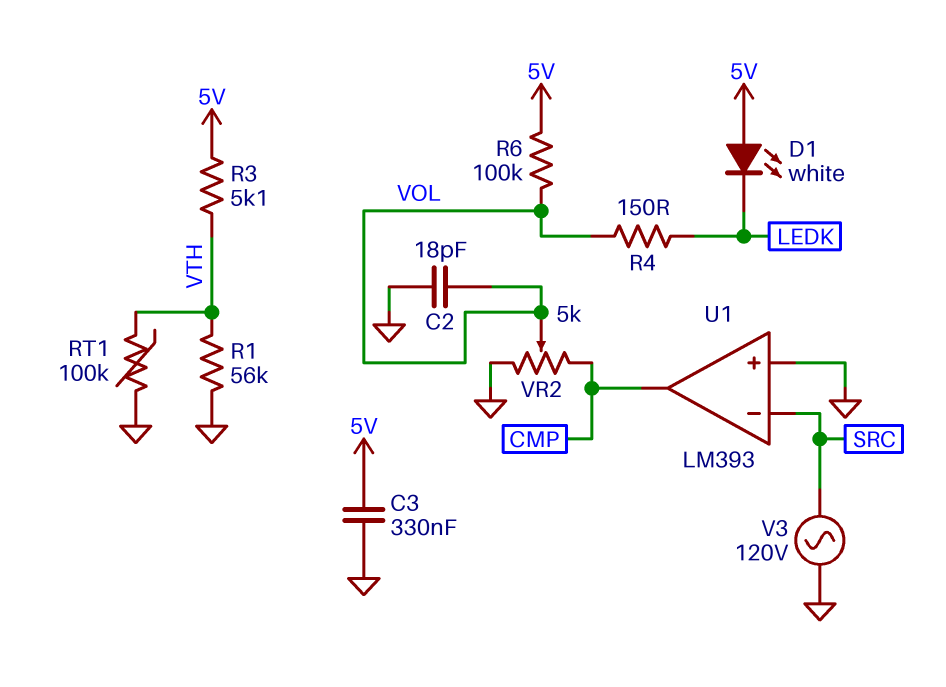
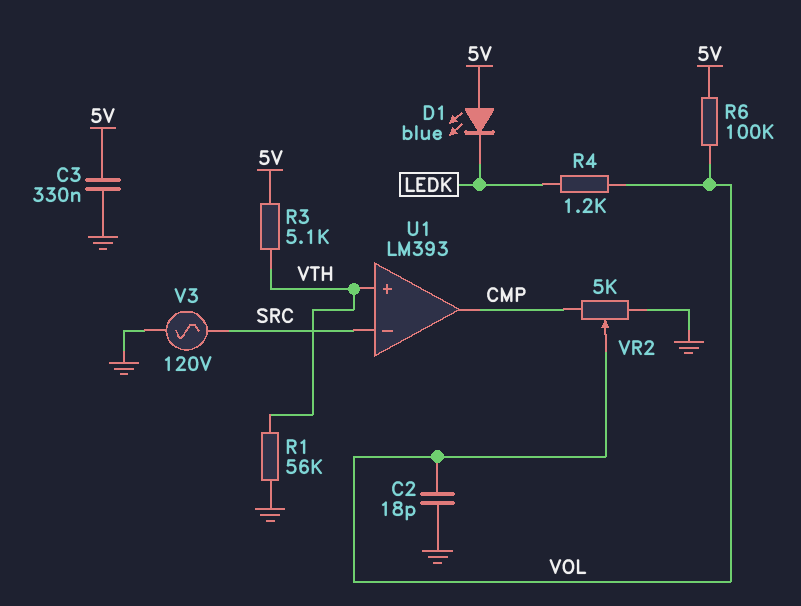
D1: LED white (A 5V, K LEDK) -> LED blue (A 5V, K LEDK)
R4: 150 (LEDK, VOL) -> 1.2k (LEDK, VOL)
RT1: 100k (GND, VTH) -> none
U1 pin in+: GND -> VTH

